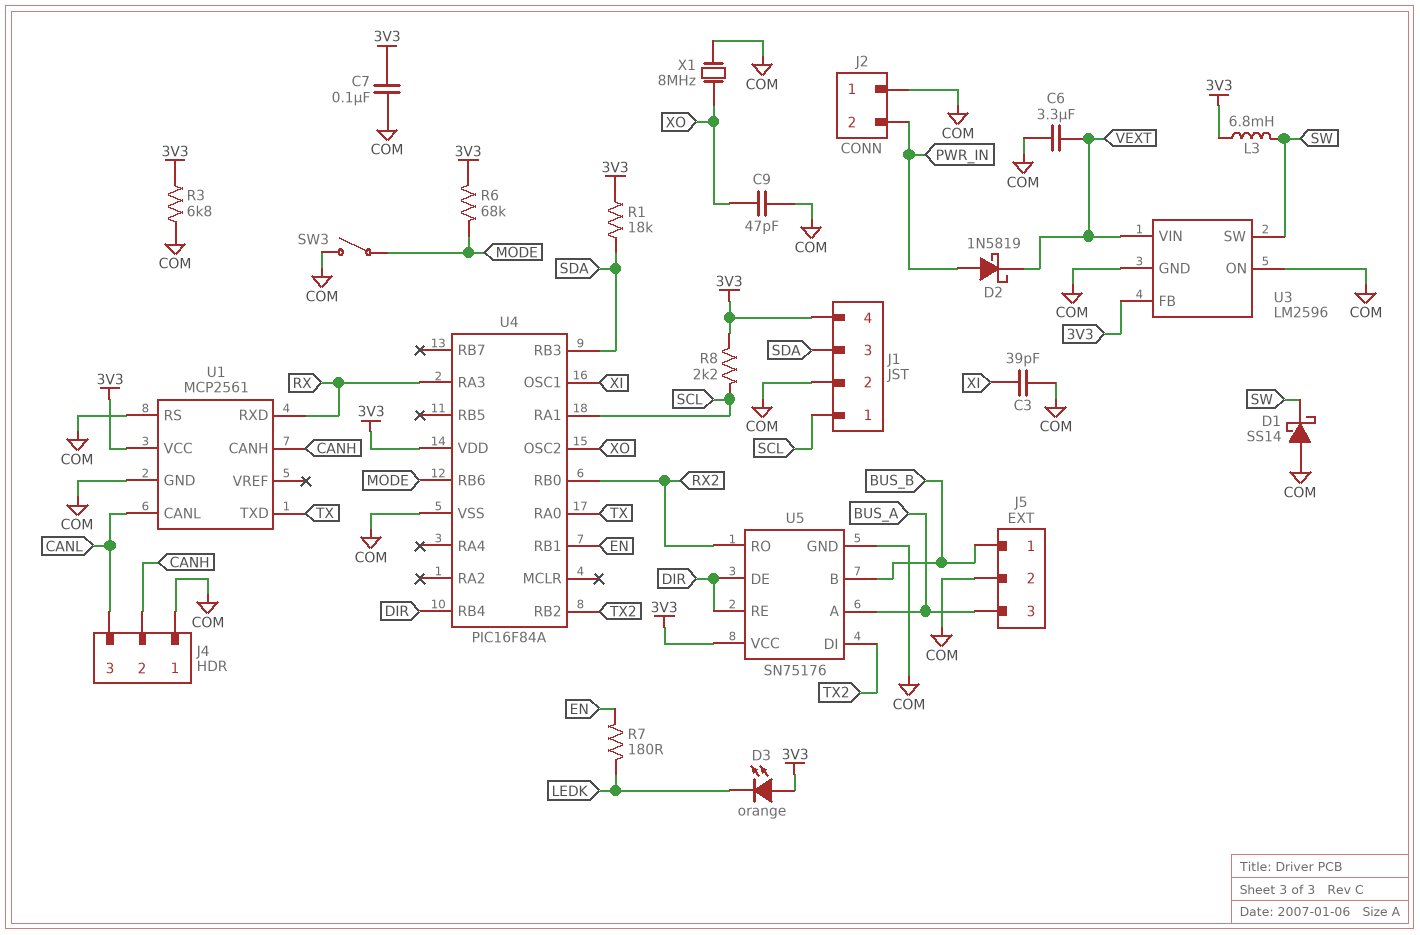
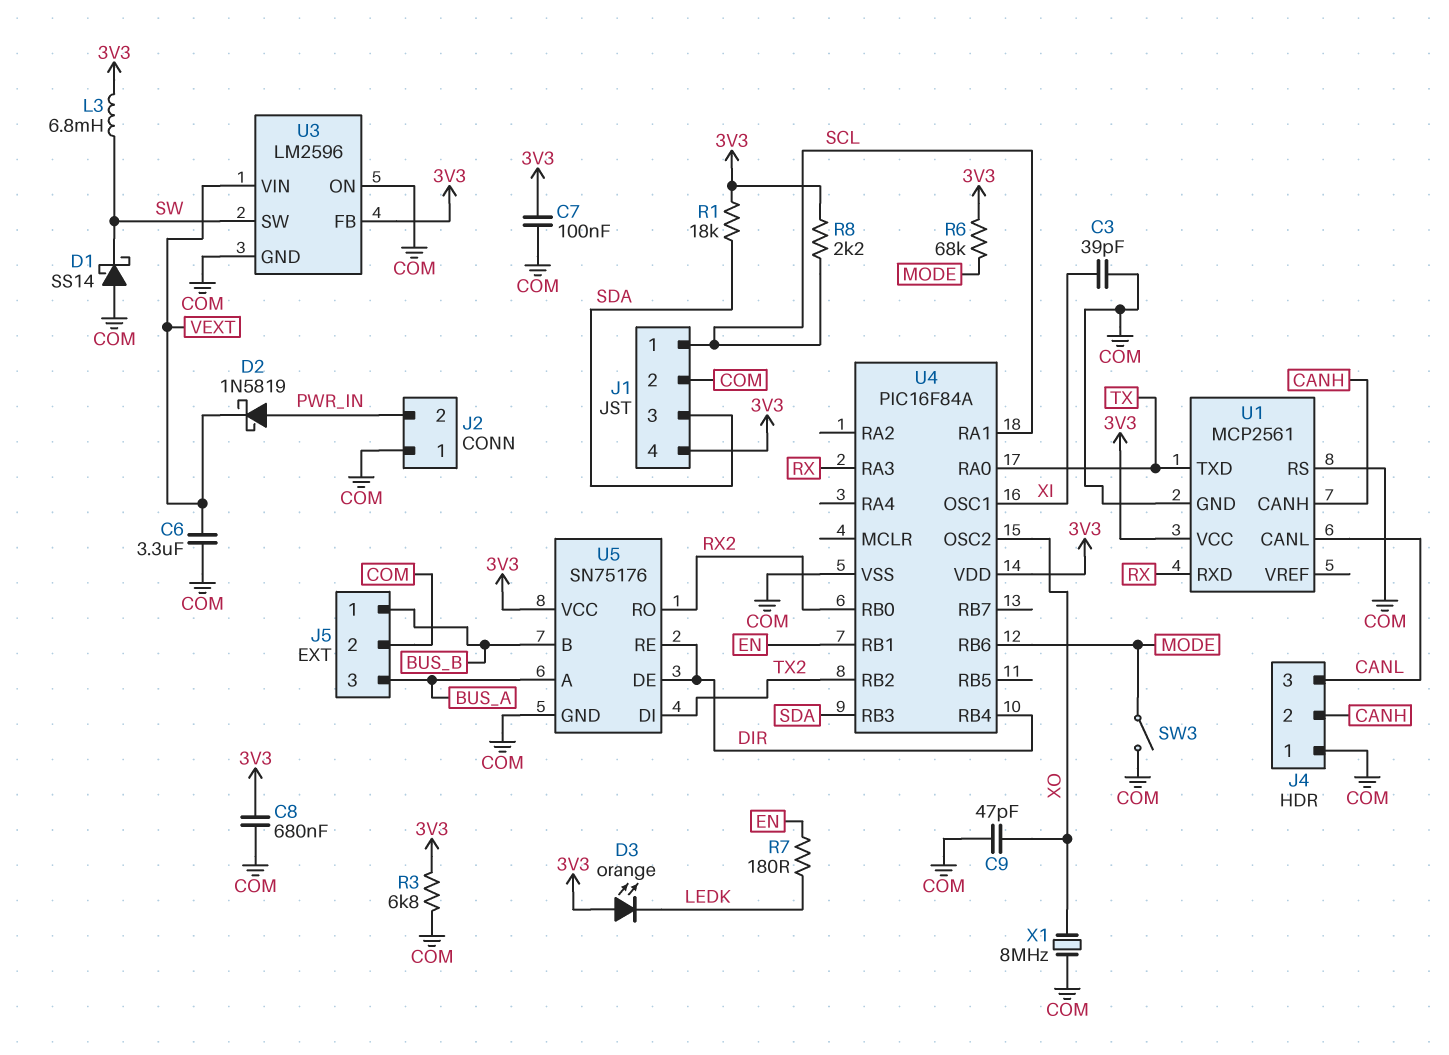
C8: none -> 680nF (3V3, COM)

